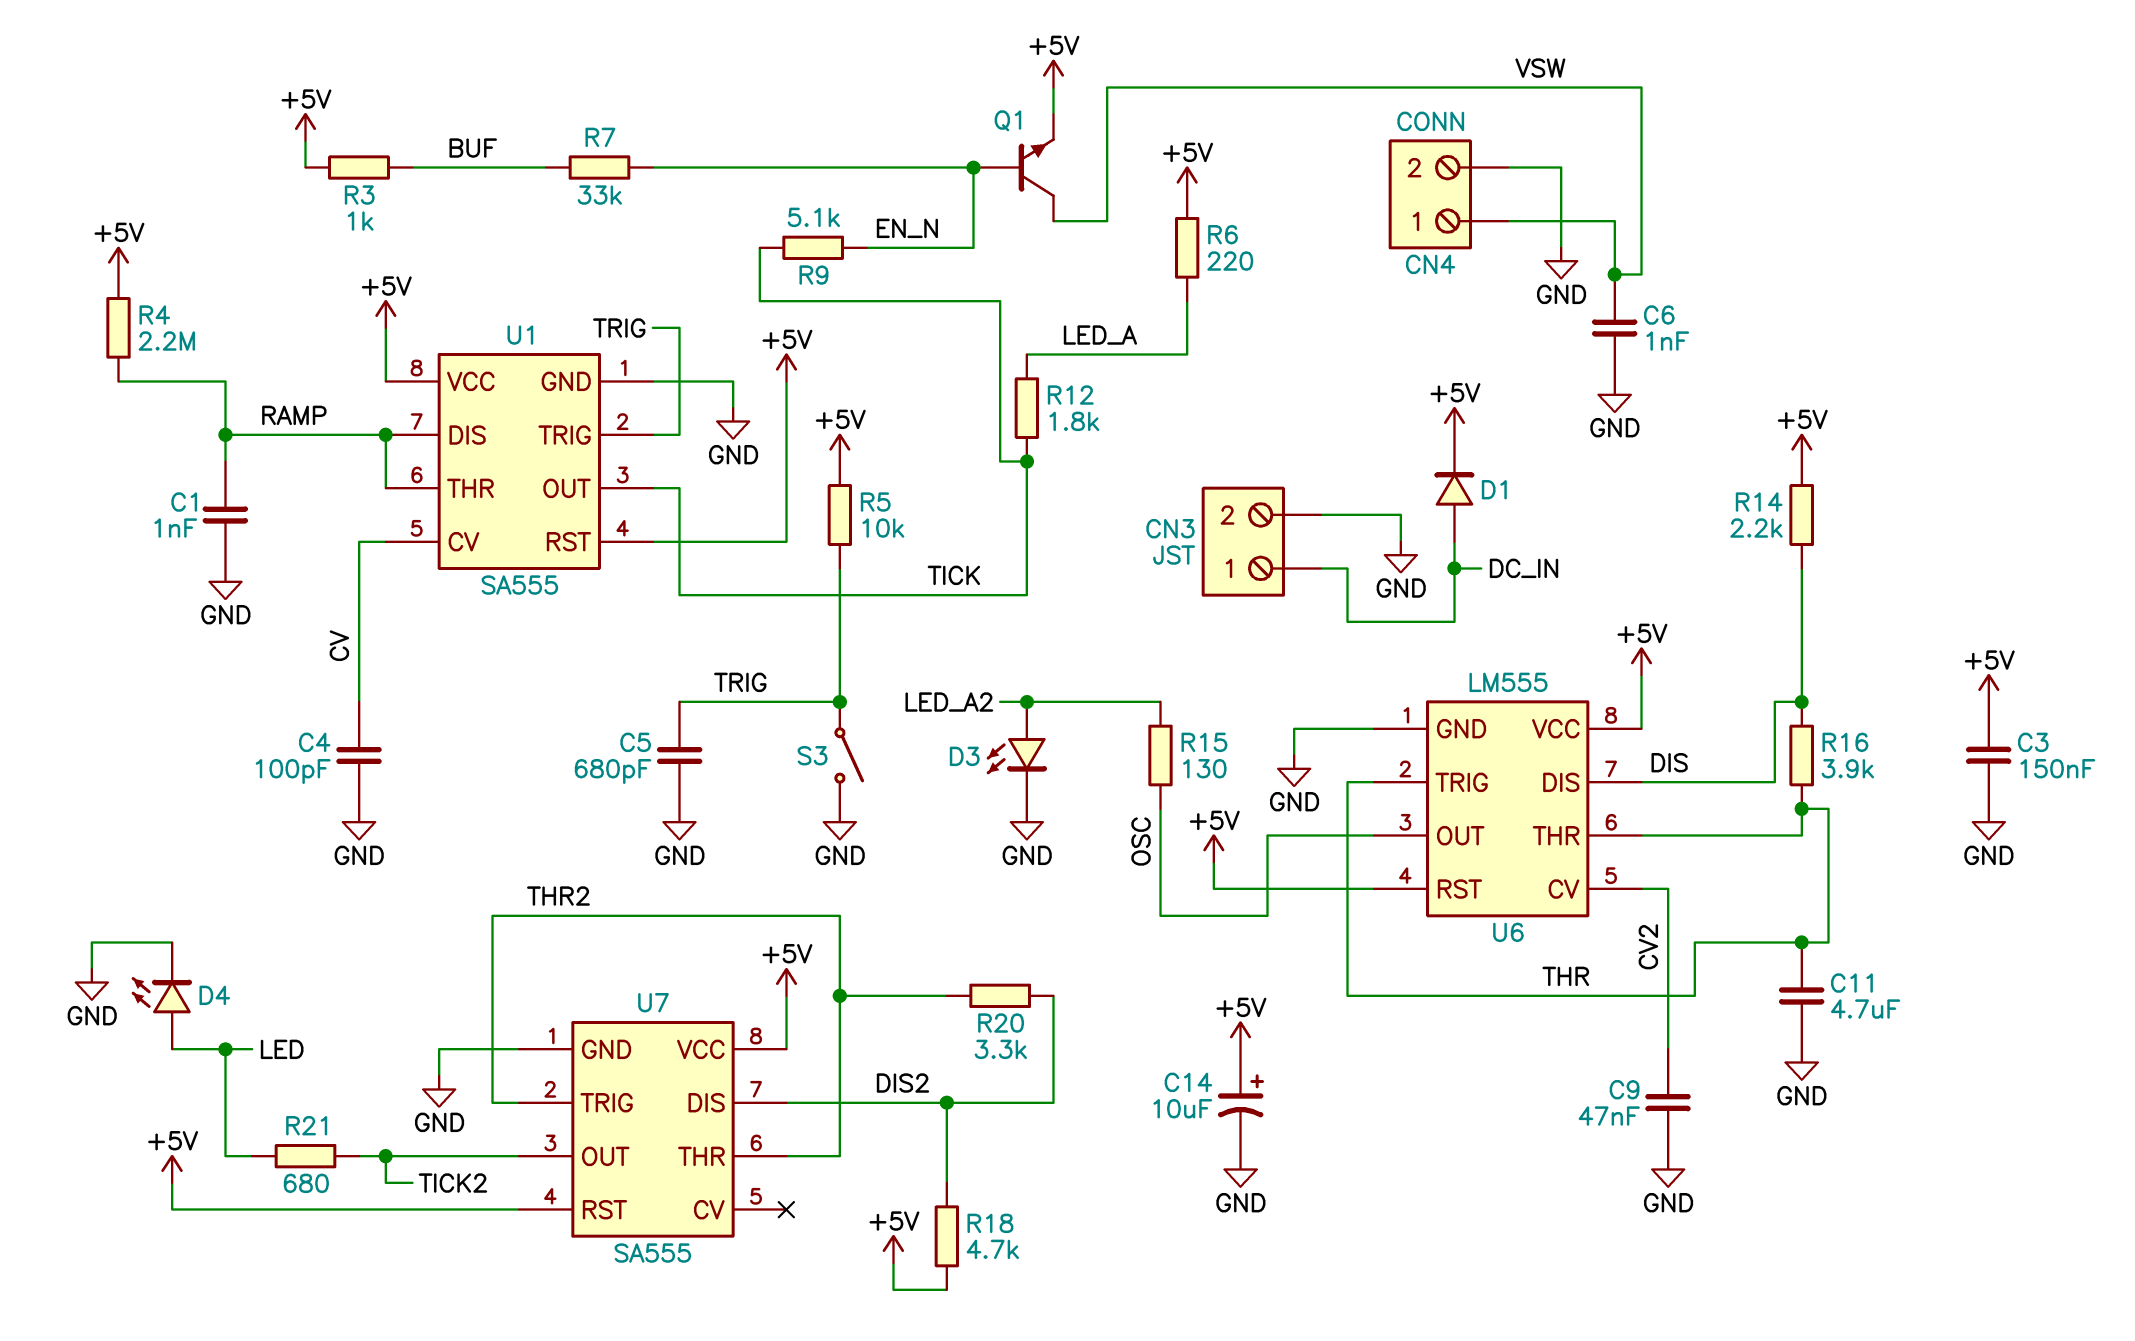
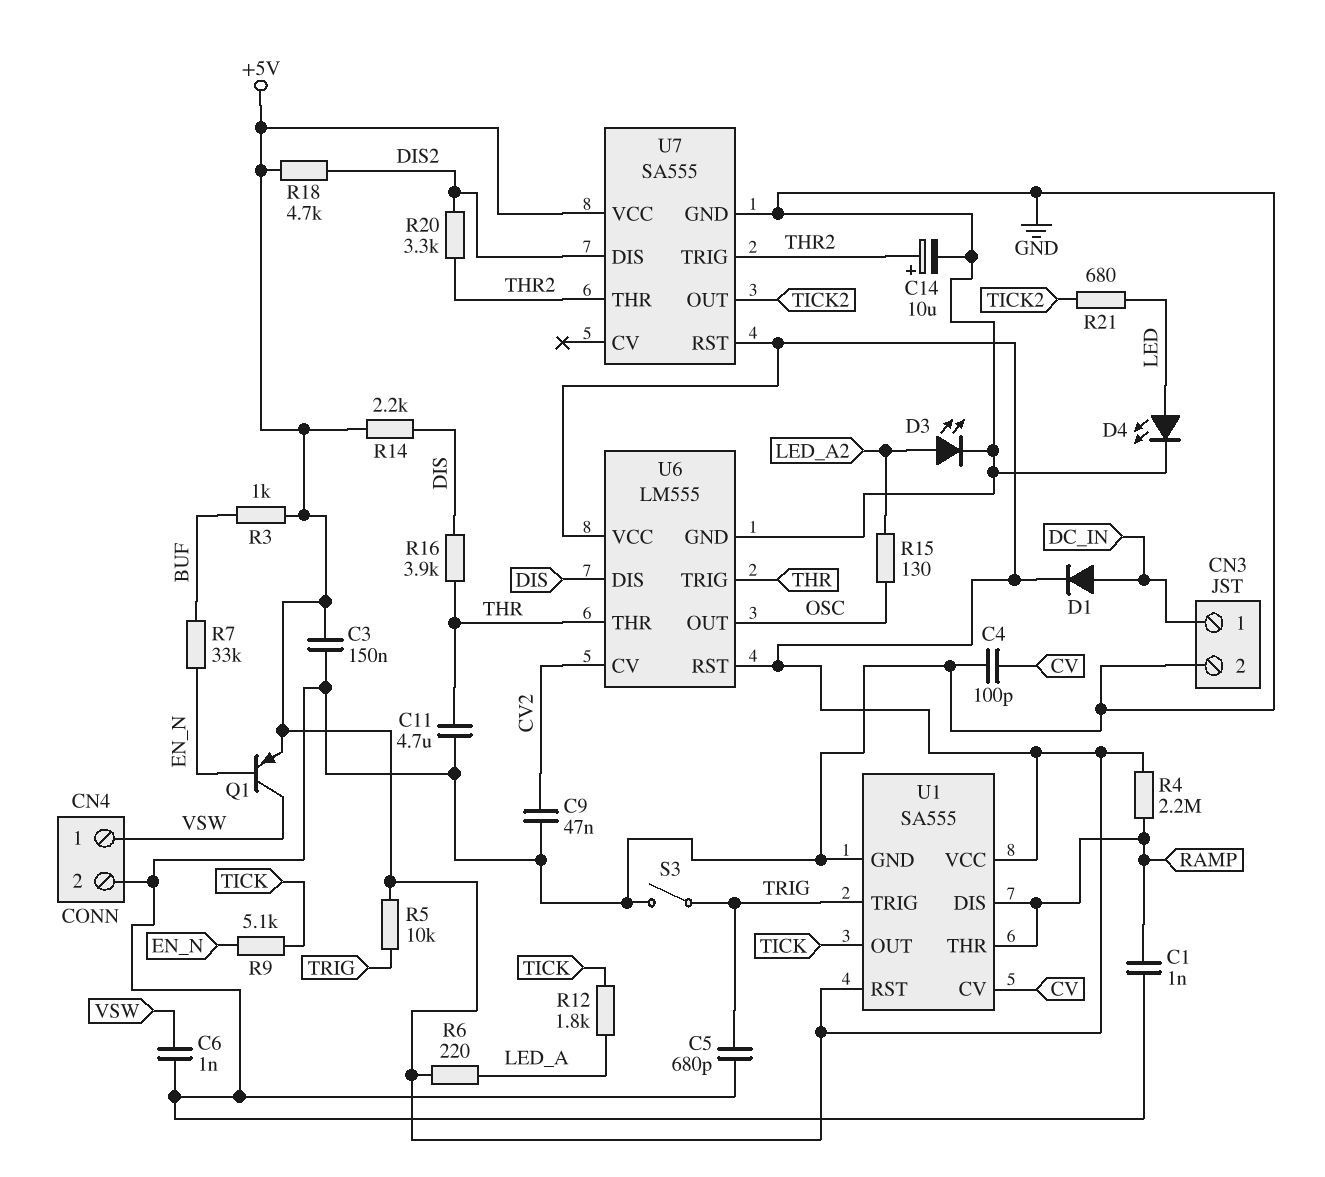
C14: 10uF (plus +5V, minus GND) -> 10uF (plus THR2, minus GND)
Q1: NPN (B EN_N, C VSW, E +5V) -> PNP (B EN_N, C VSW, E +5V)

